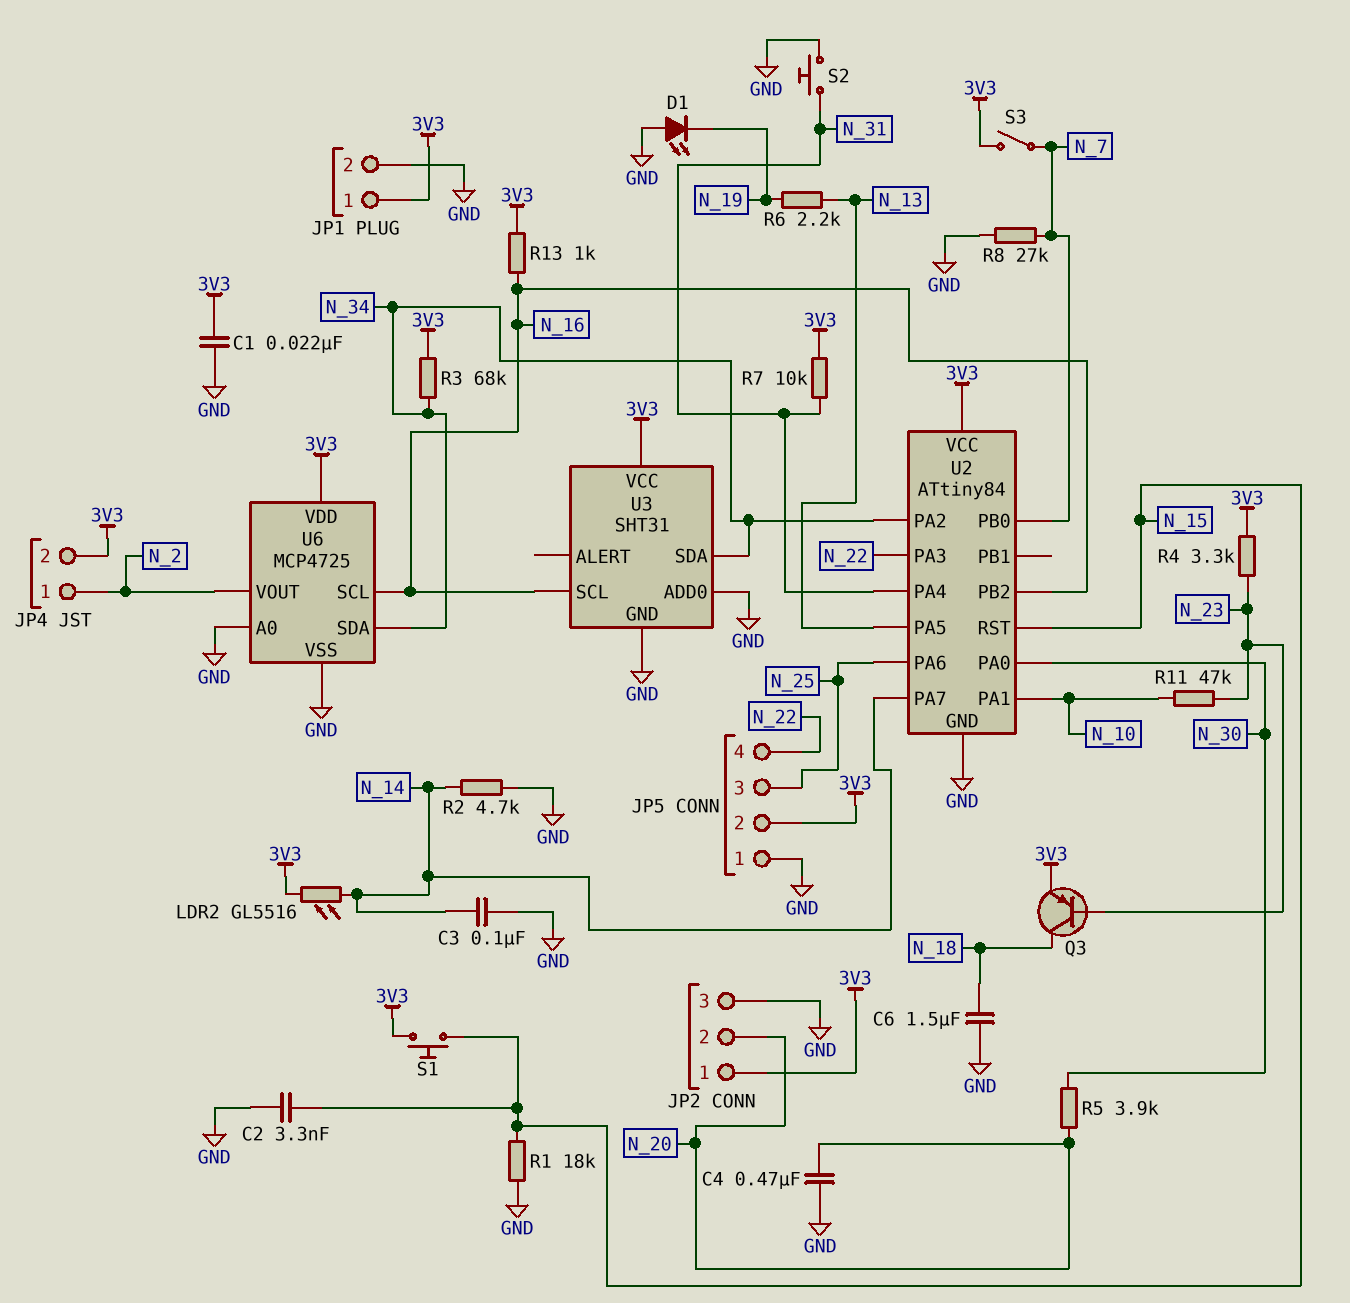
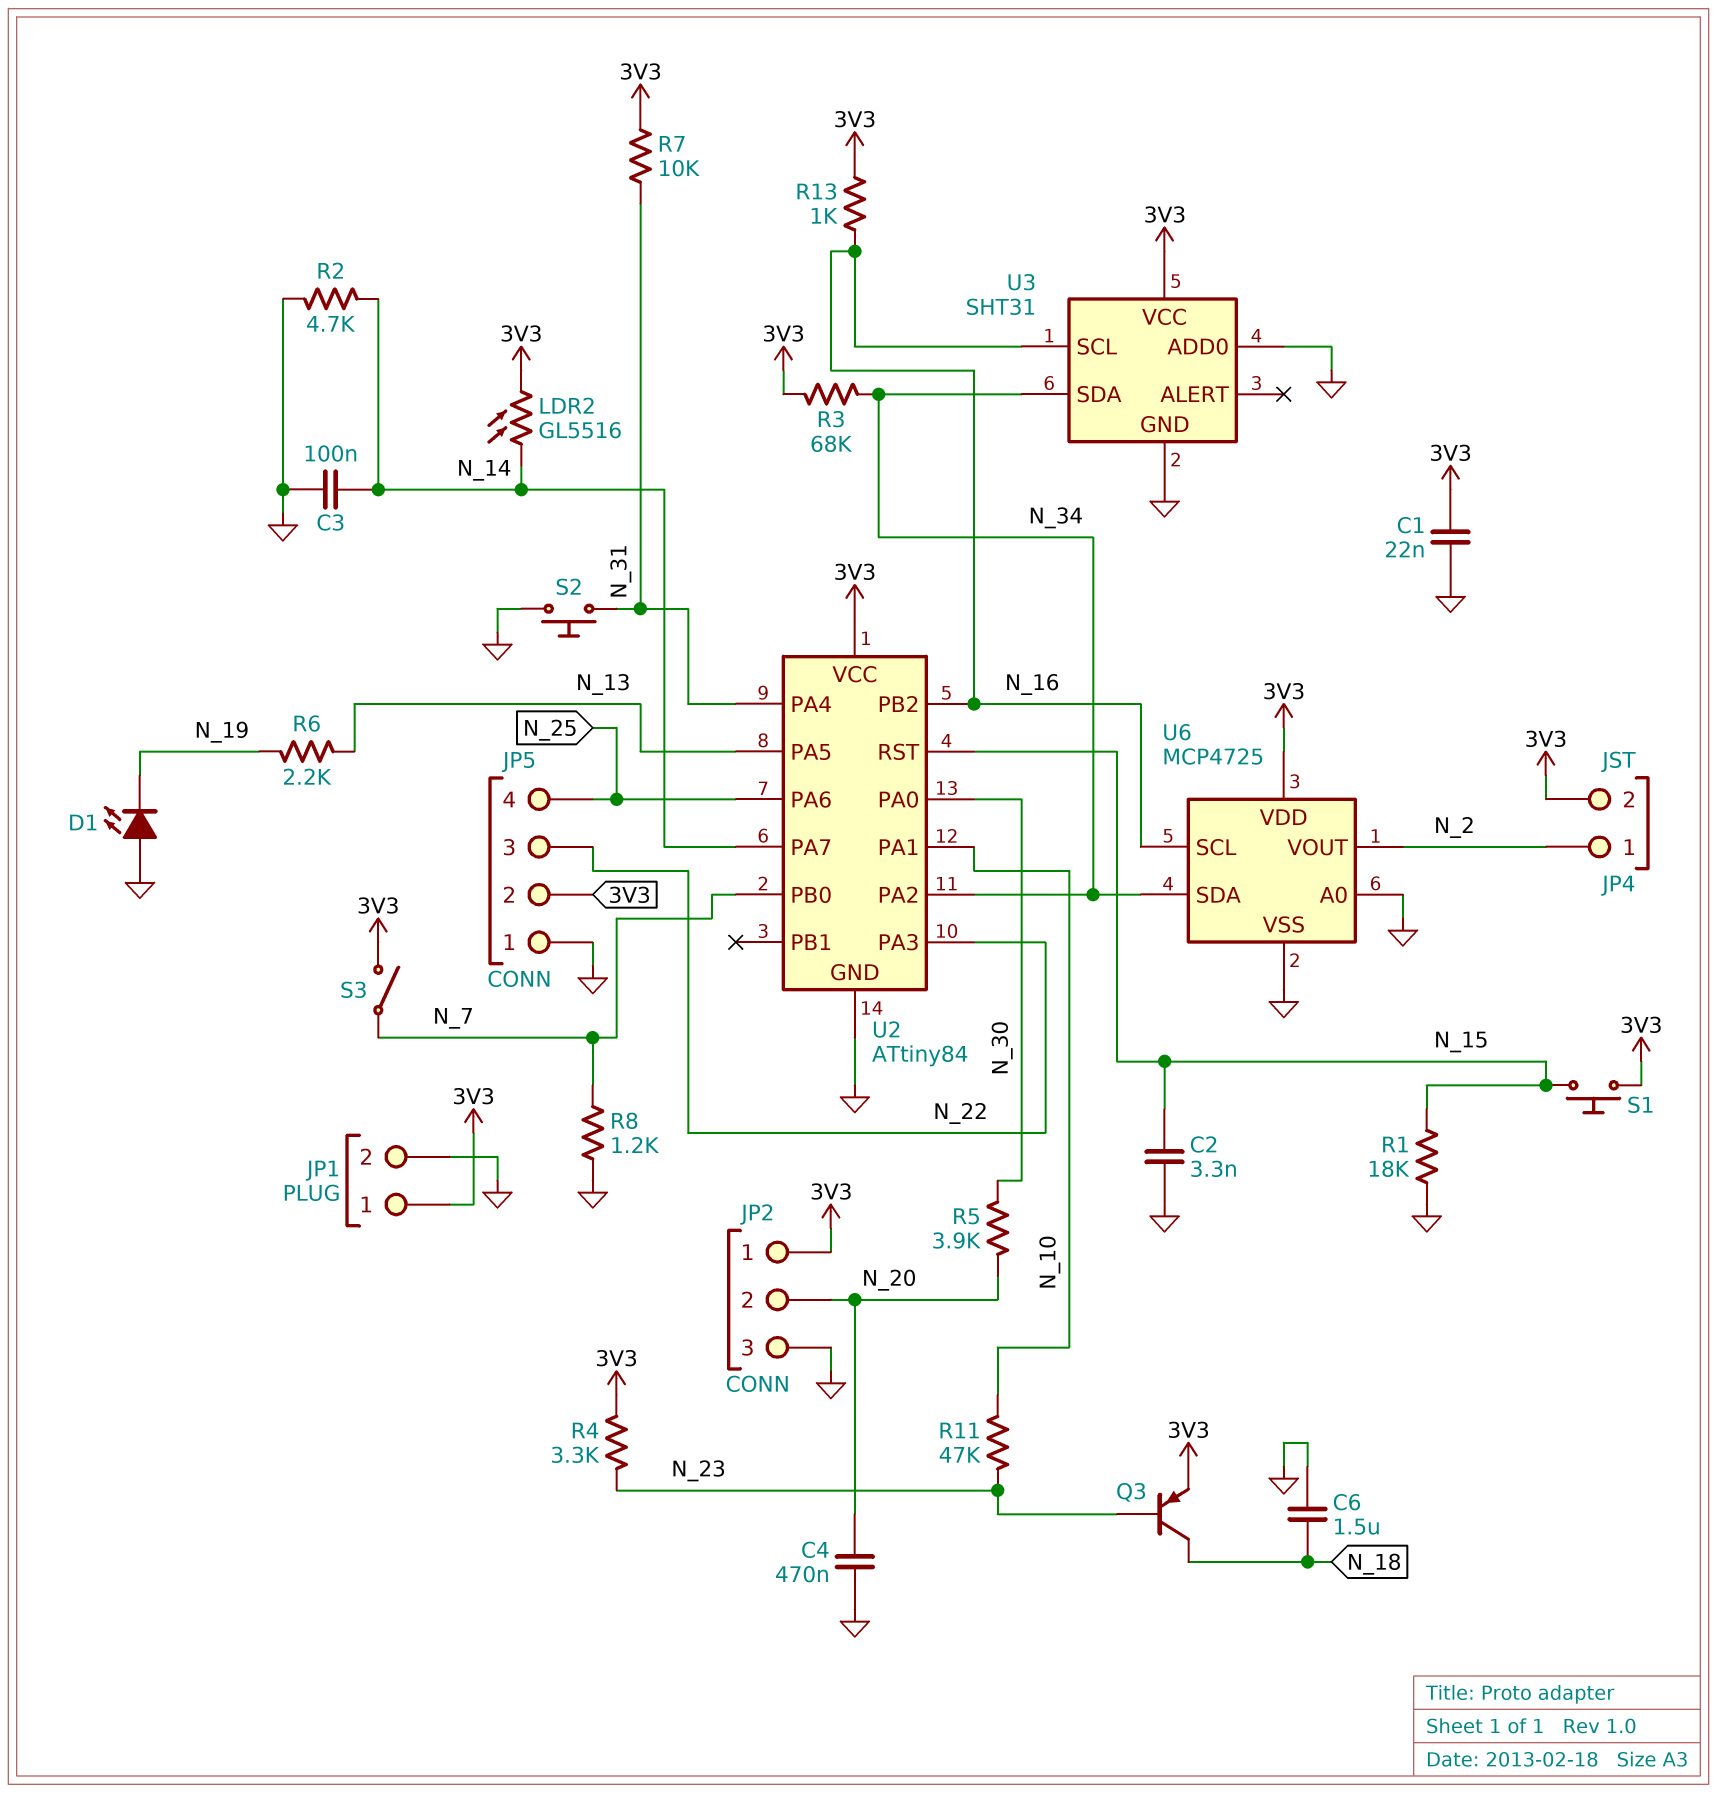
JP5 pin 3: N_25 -> N_22
JP5 pin 4: N_22 -> N_25
R8: 27k (GND, N_7) -> 1.2k (GND, N_7)

